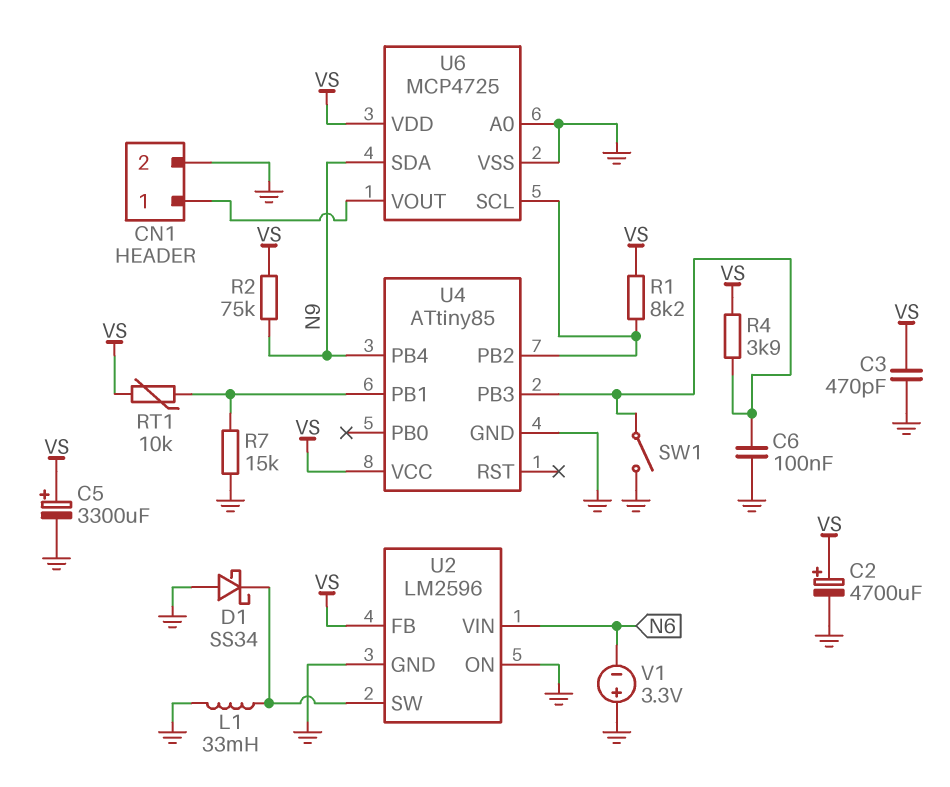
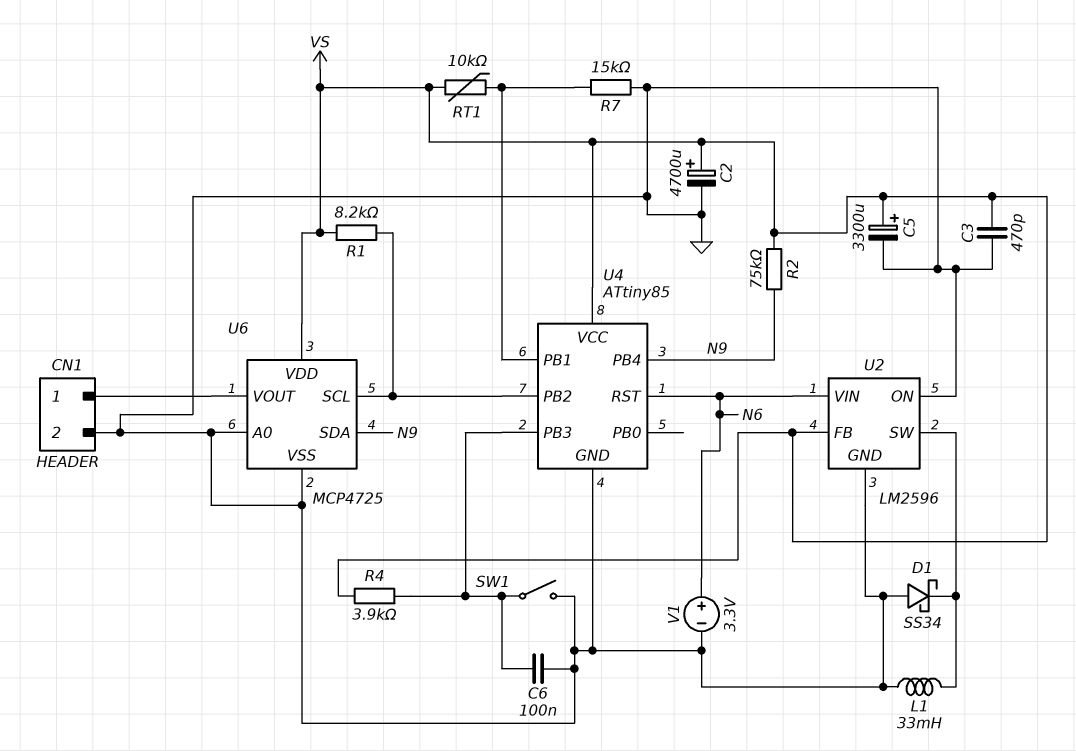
U4 pin RST: none -> N6
V1: 3.3V (plus GND, minus N6) -> 3.3V (plus N6, minus GND)

